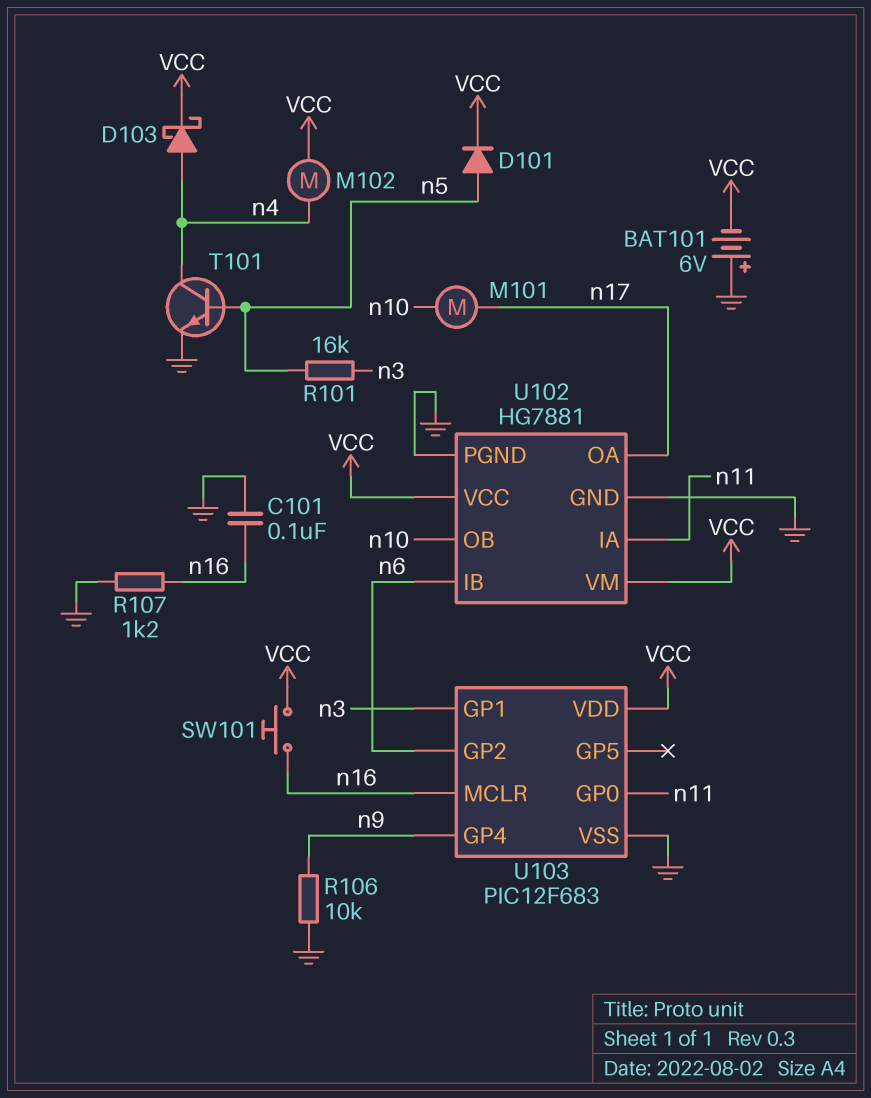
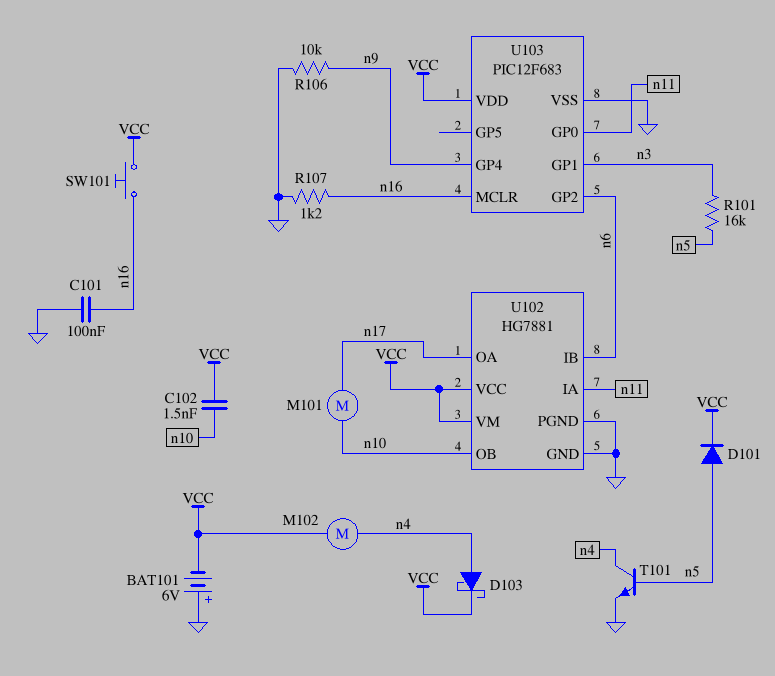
C102: none -> 1.5nF (VCC, n10)

